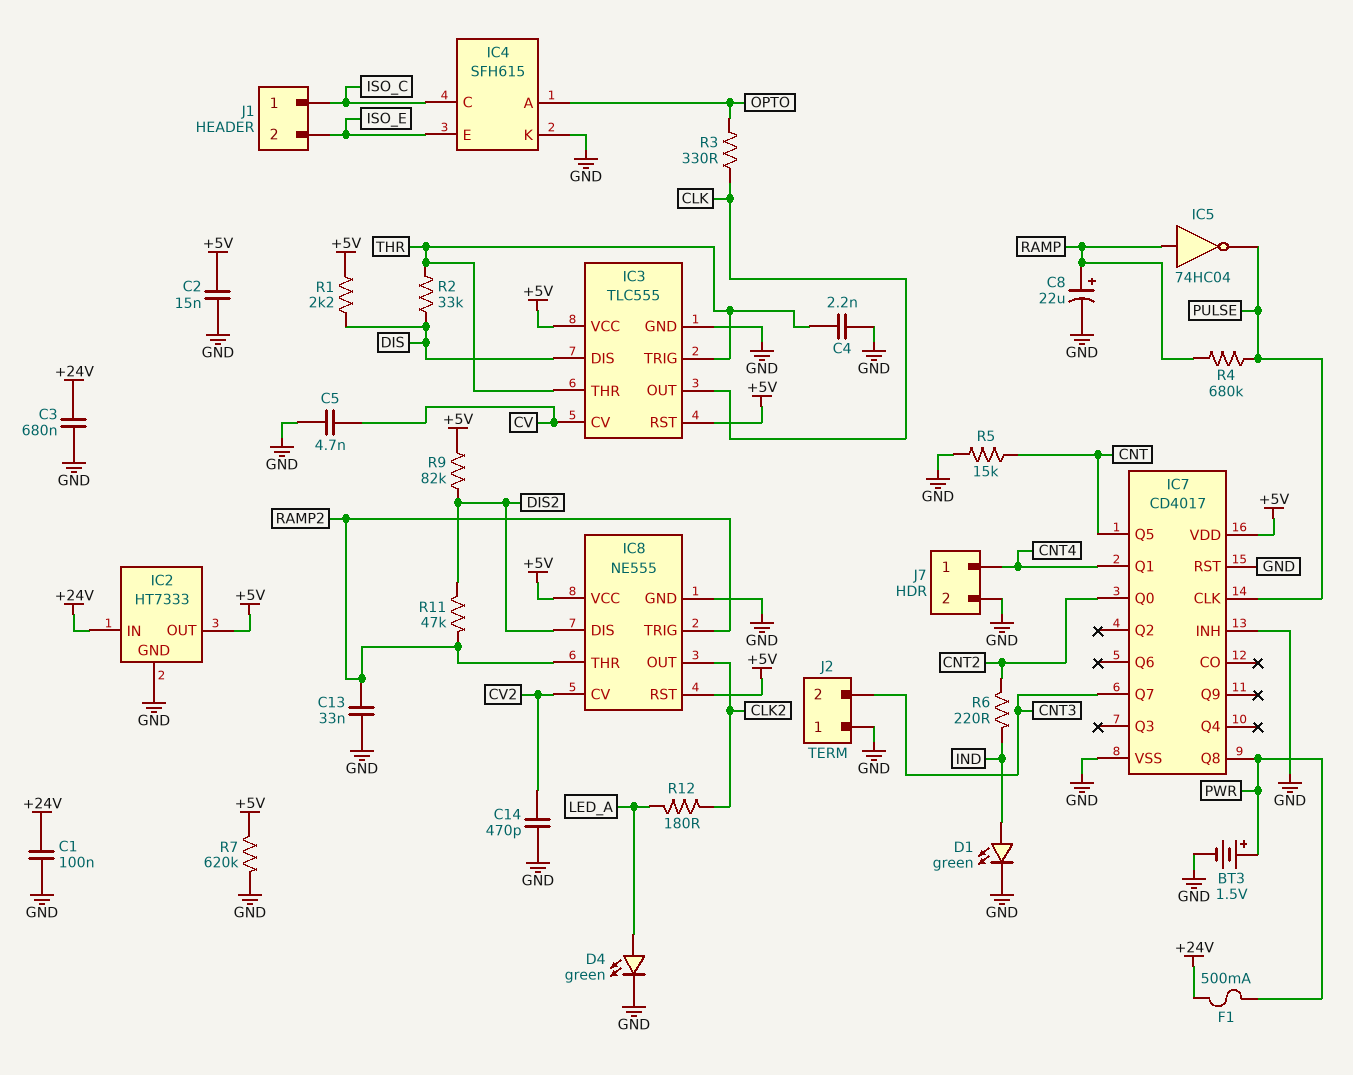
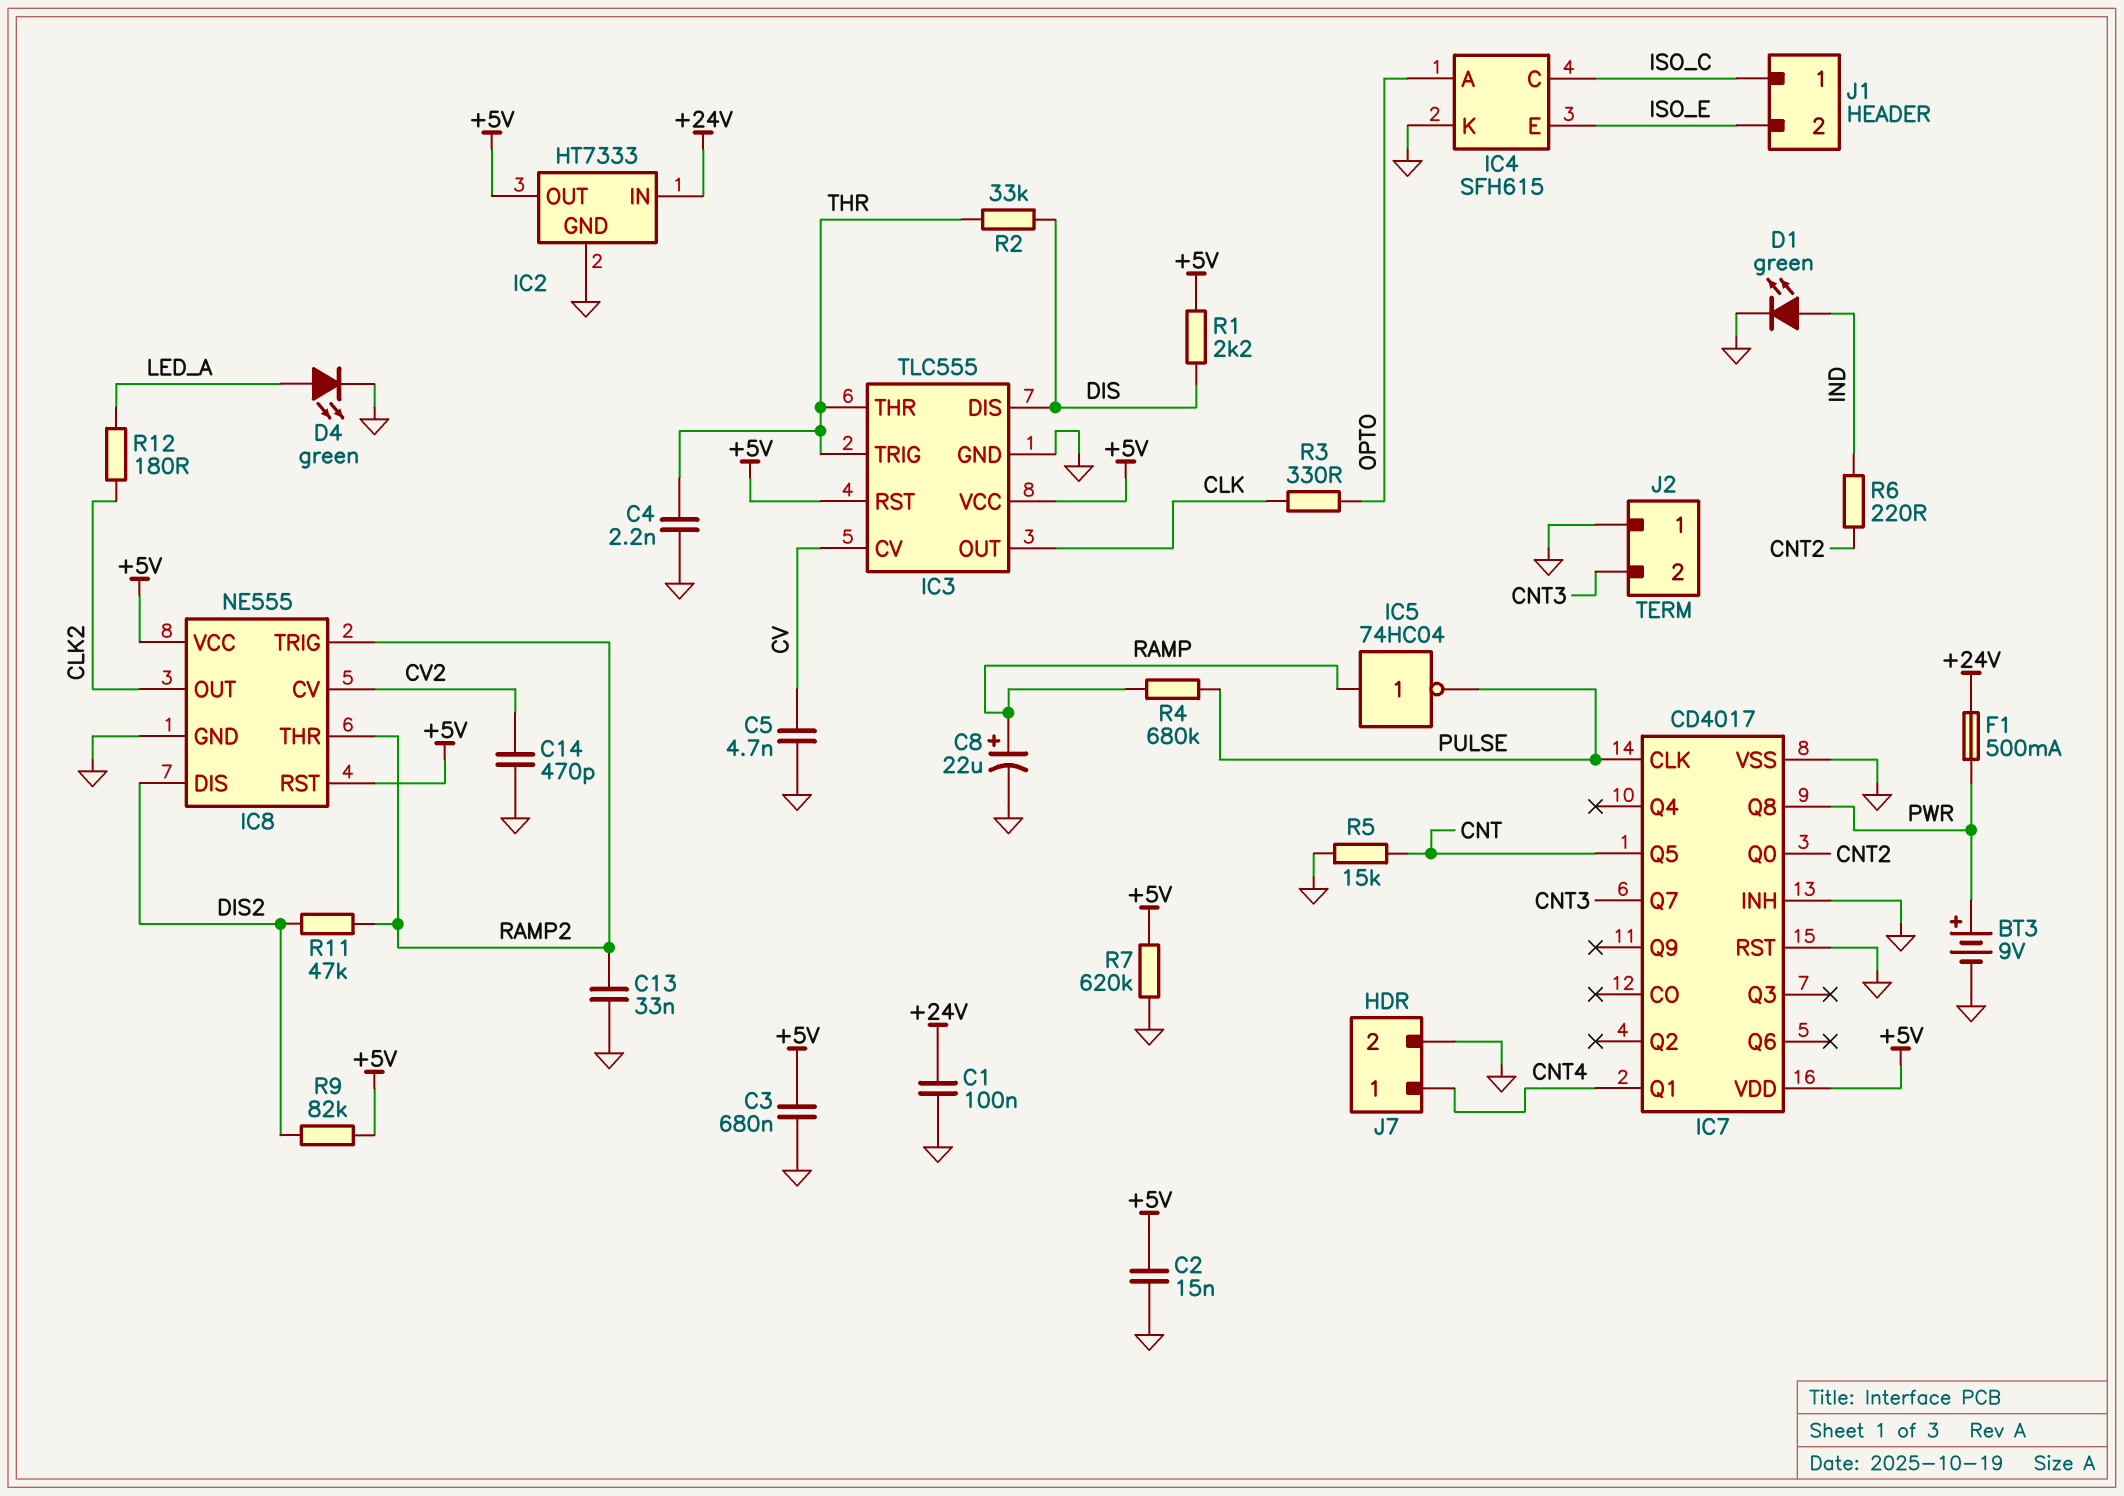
BT3: 1.5V (plus PWR, minus GND) -> 9V (plus PWR, minus GND)
C3: 680nF (+24V, GND) -> 680nF (+5V, GND)

